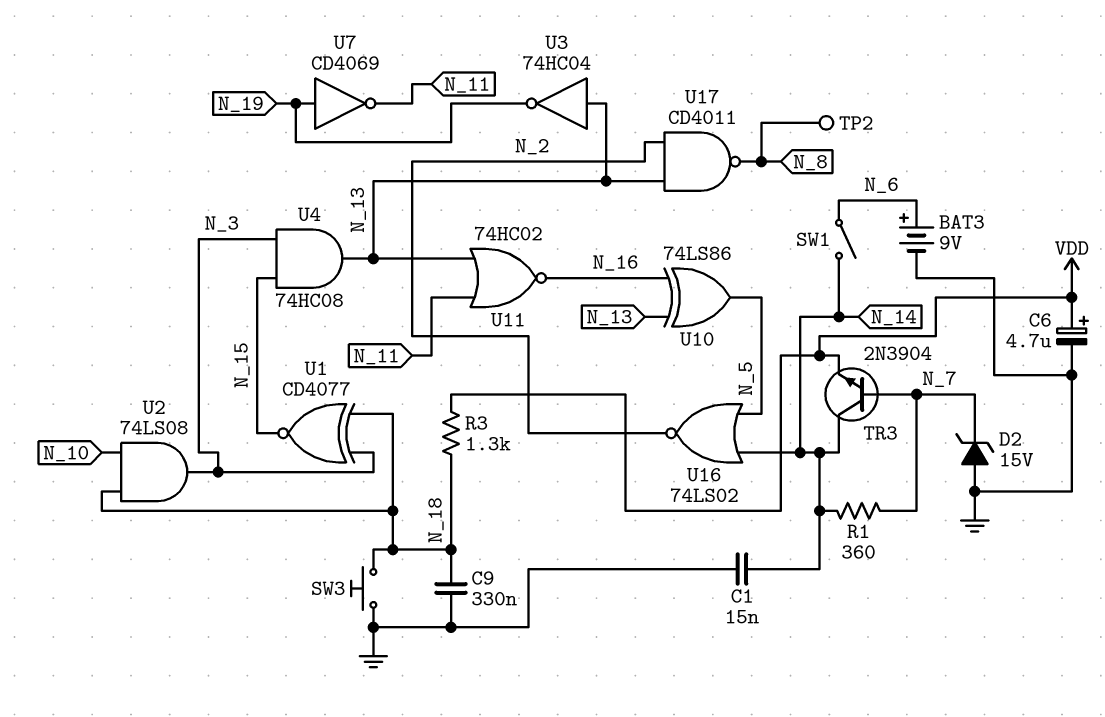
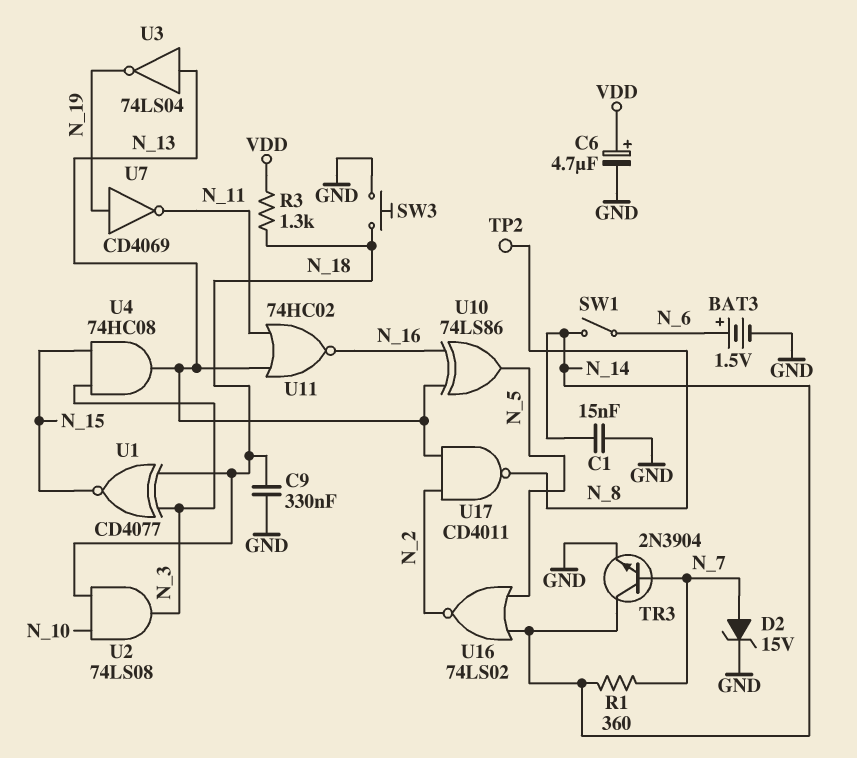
BAT3: 9V (plus N_6, minus GND) -> 1.5V (plus N_6, minus GND)
D2: zener 15V (A GND, K N_7) -> zener 15V (A N_7, K GND)
TR3: NPN 2N3904 (B N_7, C N_14, E VDD) -> NPN 2N3904 (B N_7, C N_14, E GND)
U3: NOT 74HC04 (in N_13, out N_19) -> NOT 74LS04 (in N_13, out N_19)

